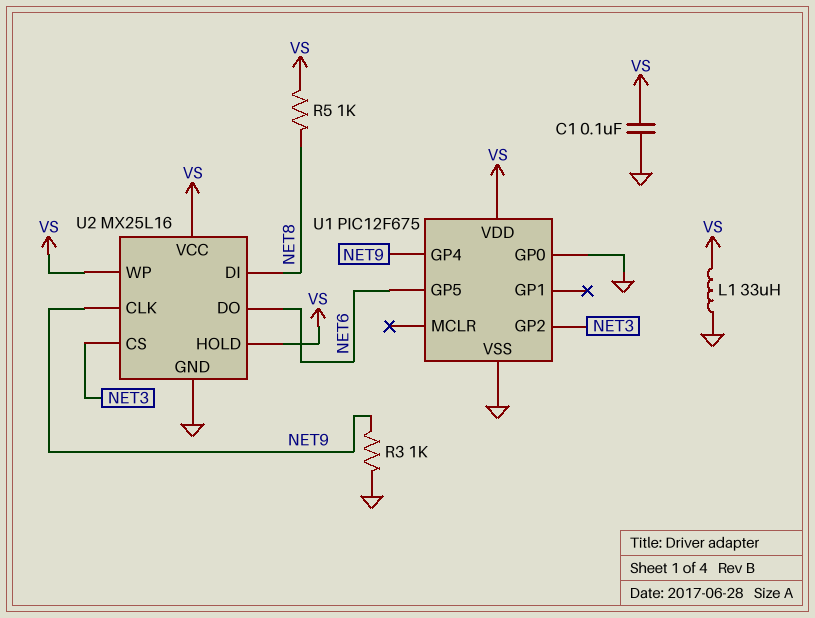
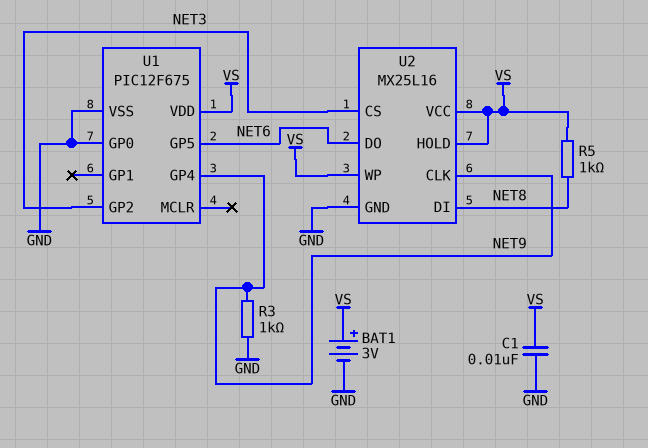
BAT1: none -> 3V (plus VS, minus GND)
C1: 100nF (GND, VS) -> 10nF (GND, VS)
L1: 33uH (GND, VS) -> none

